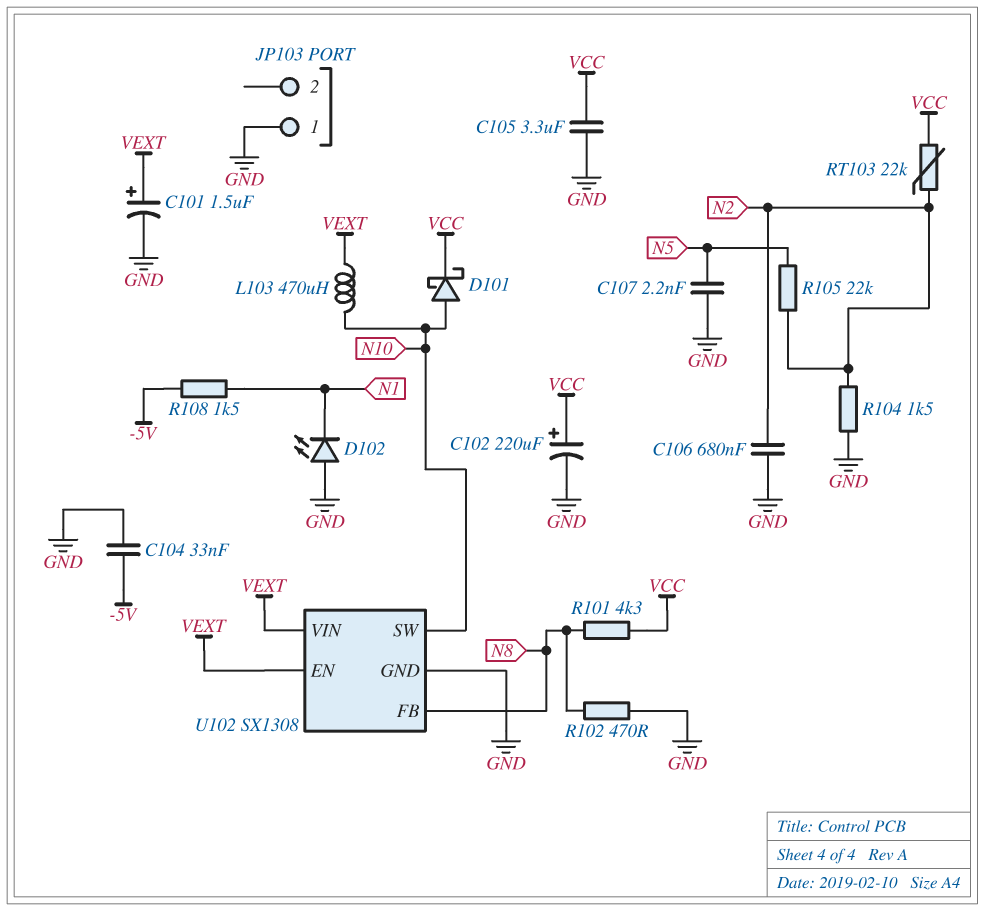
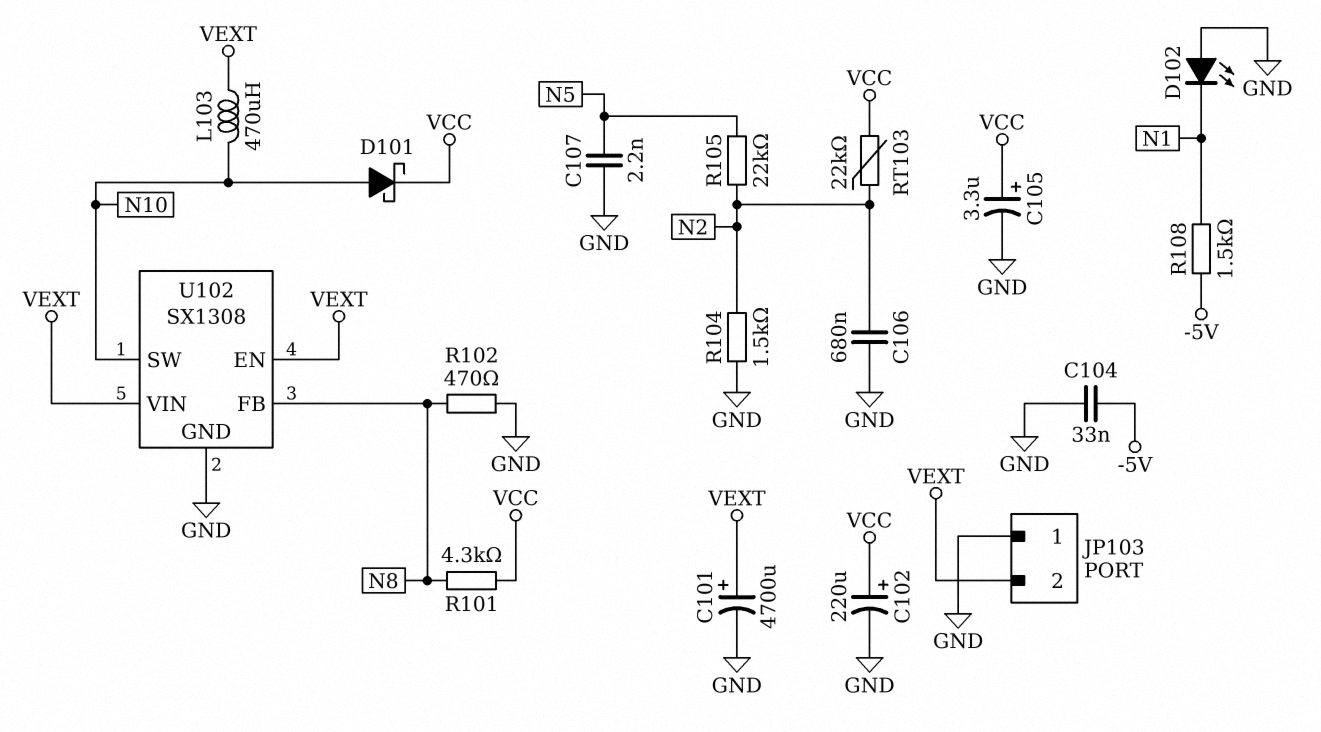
C101: 1.5uF (plus VEXT, minus GND) -> 4700uF (plus VEXT, minus GND)
C105: 3.3uF (GND, VCC) -> 3.3uF (plus VCC, minus GND)
JP103 pin 2: none -> VEXT

